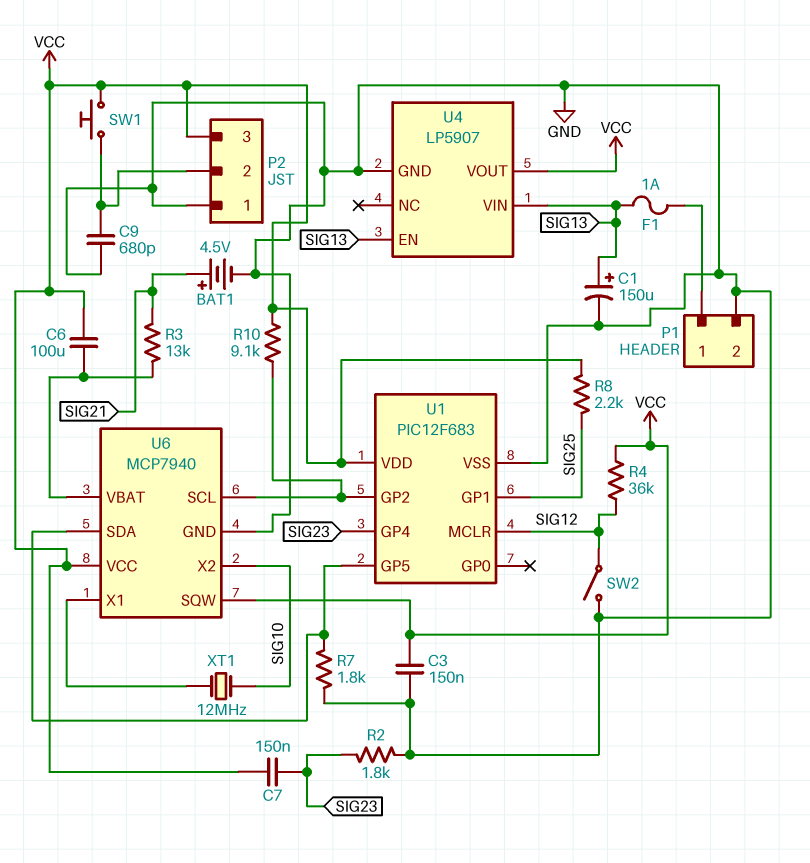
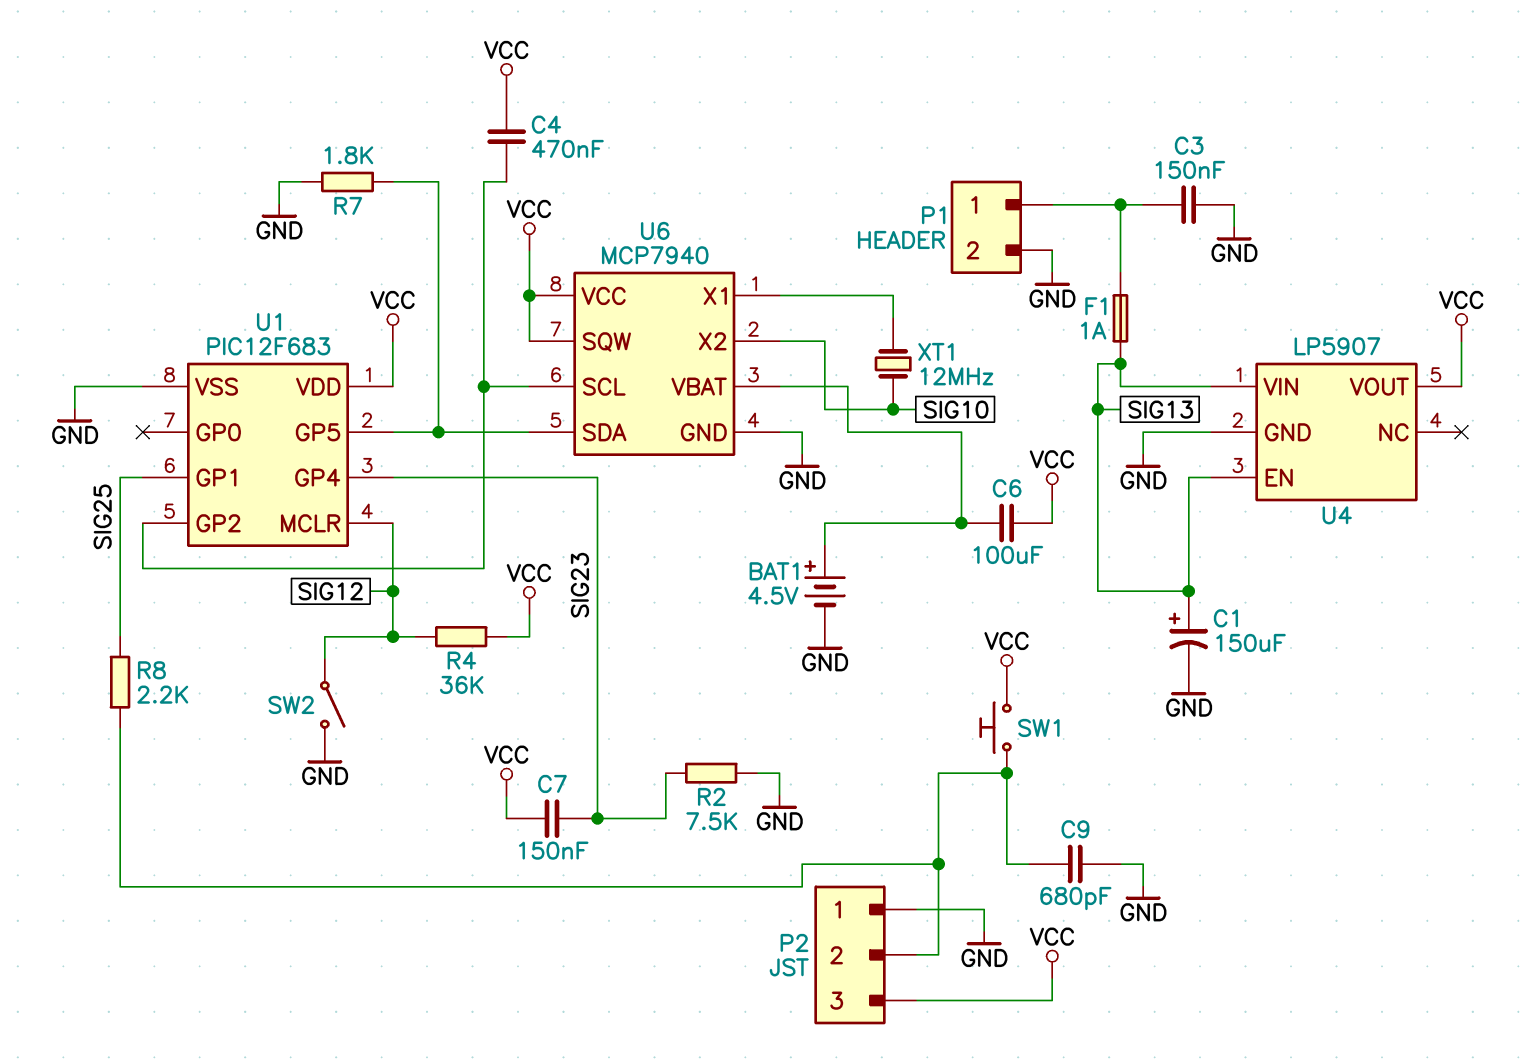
BAT1: 4.5V (plus SIG21, minus GND) -> 4.5V (plus U6/VBAT, minus GND)
C3: 150nF (GND, VCC) -> 150nF (GND, P1/1)
C4: none -> 470nF (U1/GP2, VCC)
R2: 1.8k (GND, SIG23) -> 7.5k (GND, SIG23)
R3: 13k (SIG21, U6/VBAT) -> none
R8: 2.2k (SIG25, VCC) -> 2.2k (P2/2, SIG25)
R10: 9.1k (U1/GP2, VCC) -> none

